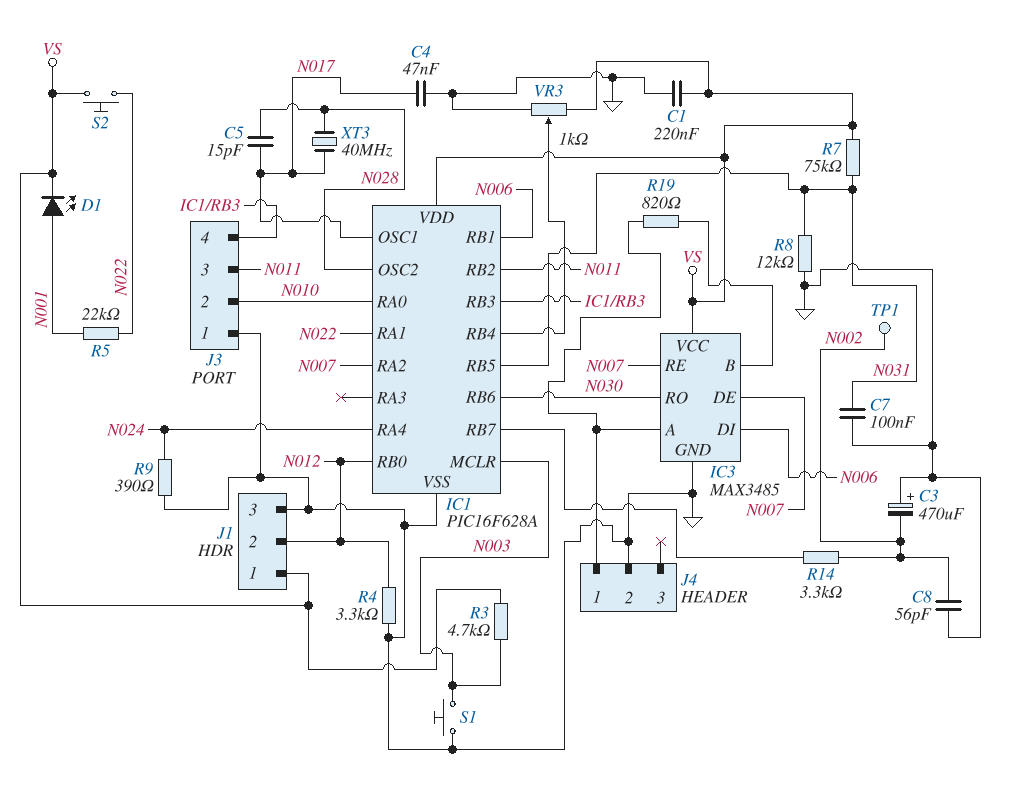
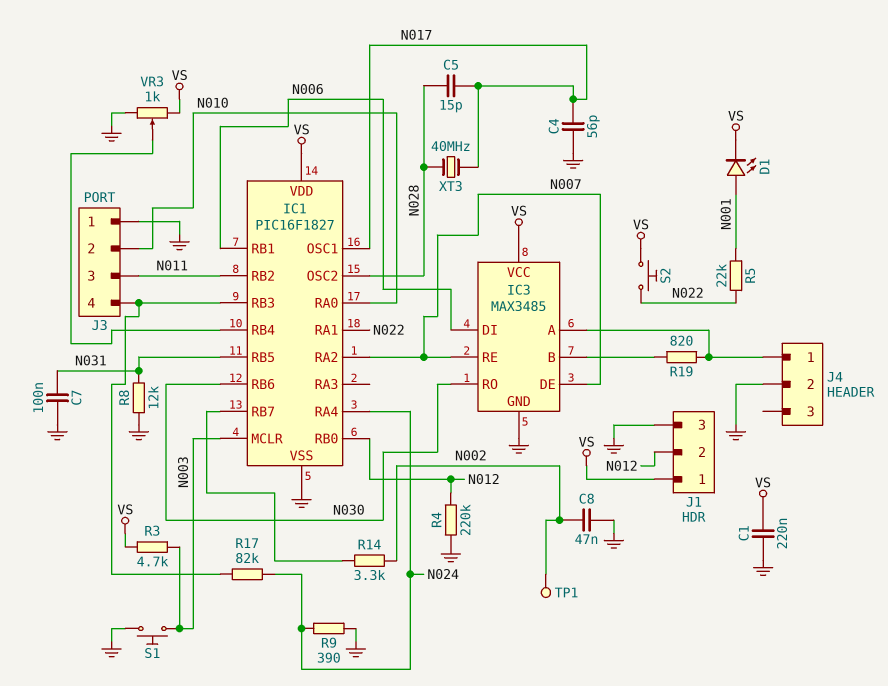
C3: 470uF (plus GND, minus N002) -> none
C4: 47nF (GND, N017) -> 56pF (GND, N017)
C8: 56pF (GND, N002) -> 47nF (GND, N002)
IC1: PIC16F628A -> PIC16F1827
R4: 3.3k (GND, N012) -> 220k (GND, N012)
R7: 75k (N031, VS) -> none
R17: none -> 82k (IC1/RB3, N024)

